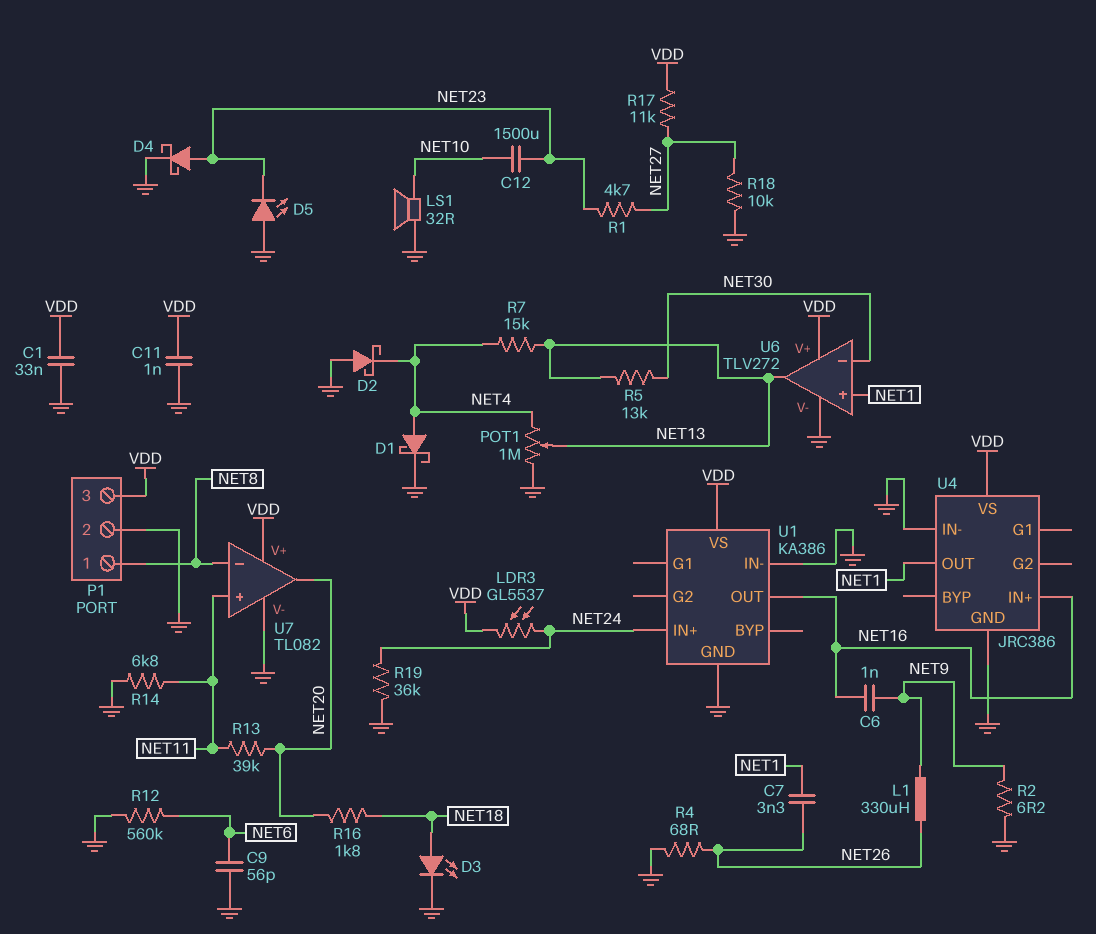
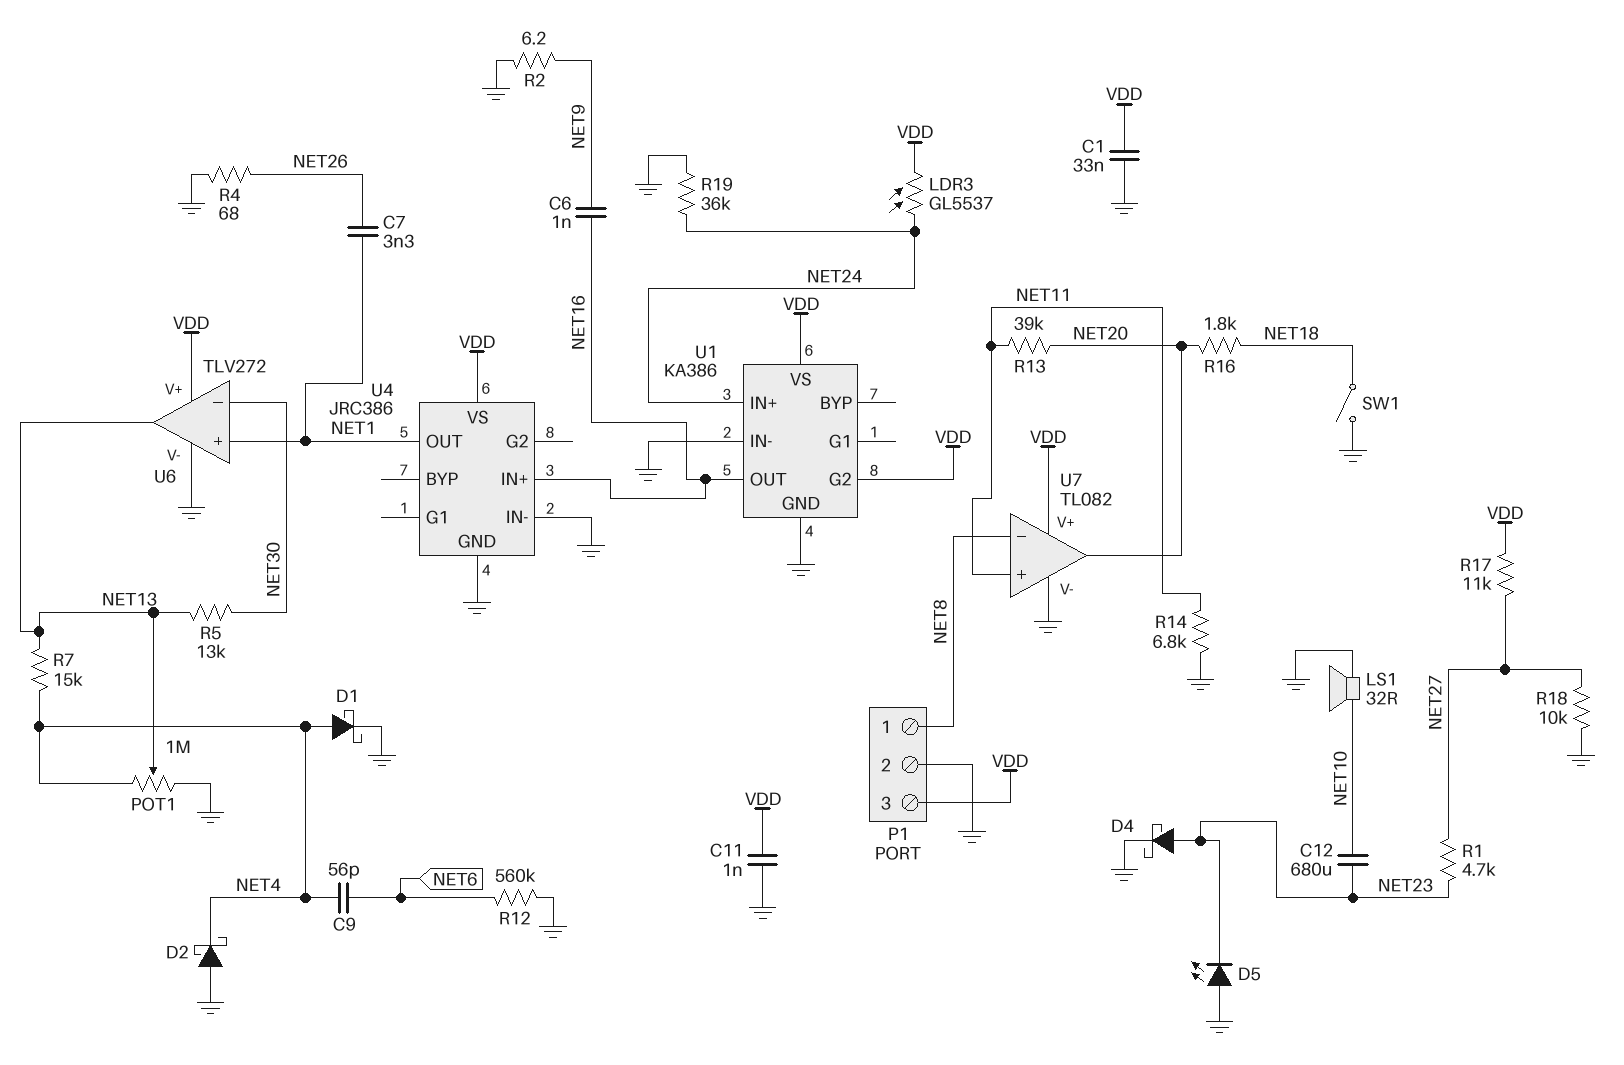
C9: 56pF (GND, NET6) -> 56pF (NET4, NET6)
C12: 1500uF (NET10, NET23) -> 680uF (NET10, NET23)
D3: LED (A NET18, K GND) -> none
L1: 330uH (NET9, NET26) -> none
SW1: none -> switch (GND, NET18)
U1 pin G2: none -> VDD

